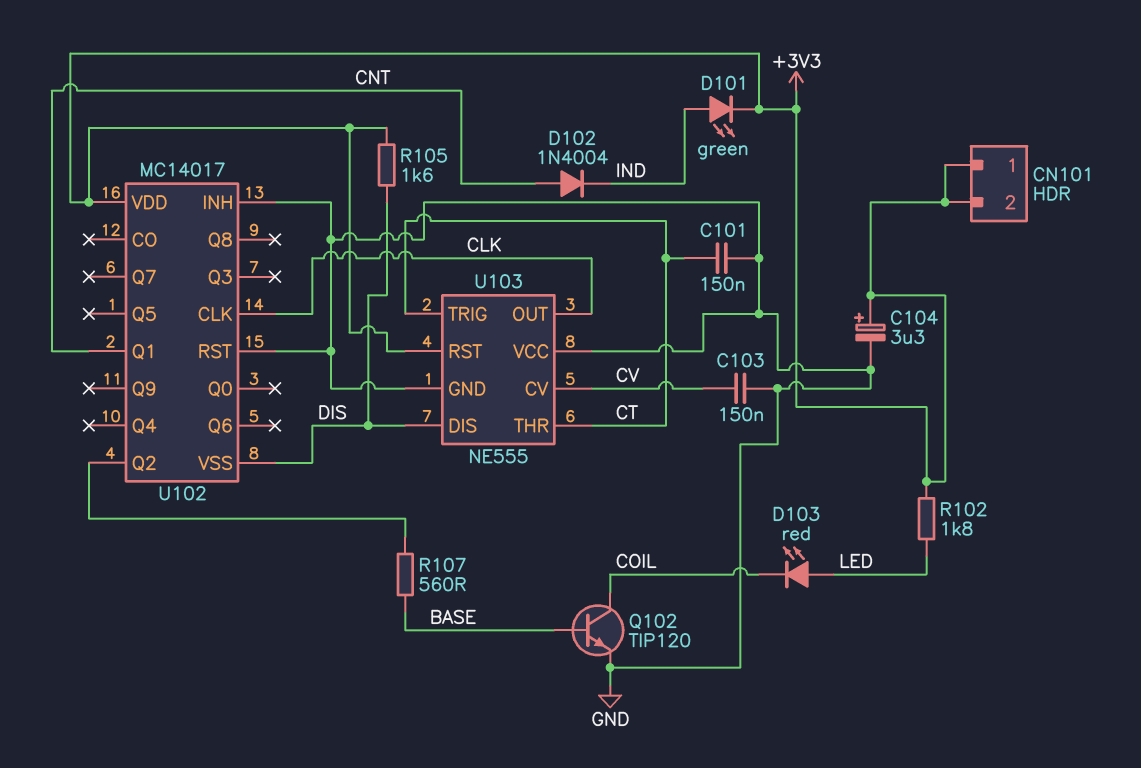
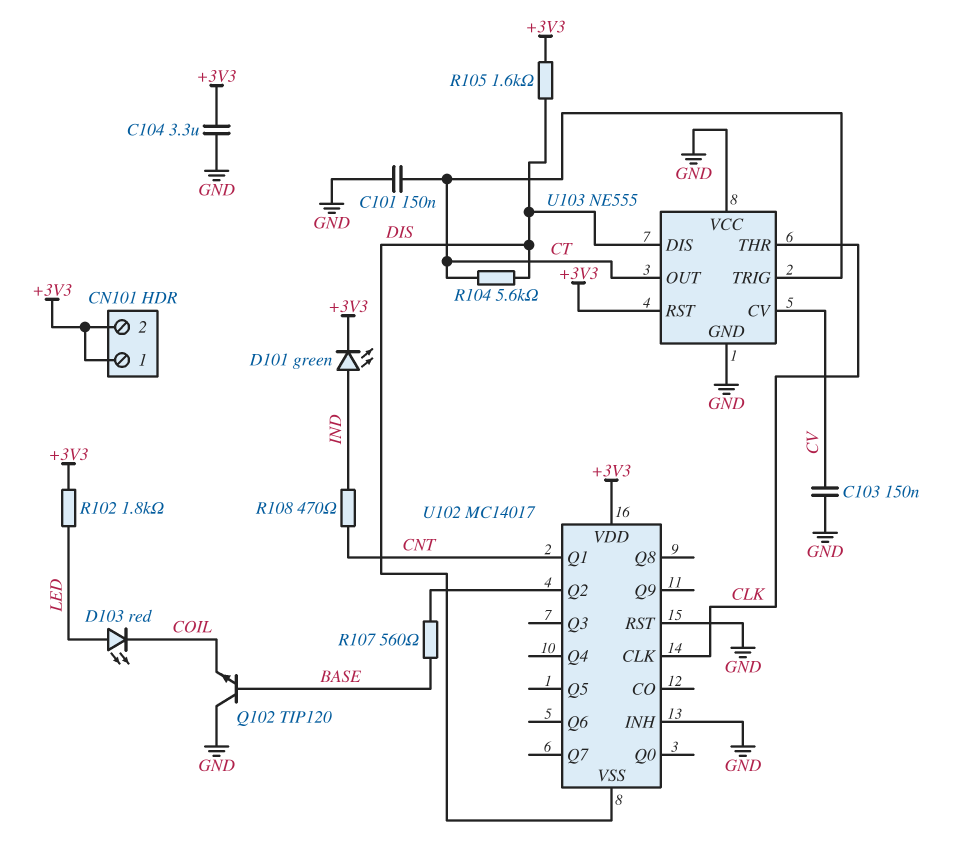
C104: 3.3uF (plus +3V3, minus GND) -> 3.3uF (+3V3, GND)
D102: diode 1N4004 (A CNT, K IND) -> none
Q102: NPN TIP120 (B BASE, C COIL, E GND) -> NPN TIP120 (B BASE, C GND, E COIL)
R104: none -> 5.6k (CT, DIS)
R108: none -> 470 (CNT, IND)
U103 pin OUT: CLK -> CT
U103 pin THR: CT -> CLK

